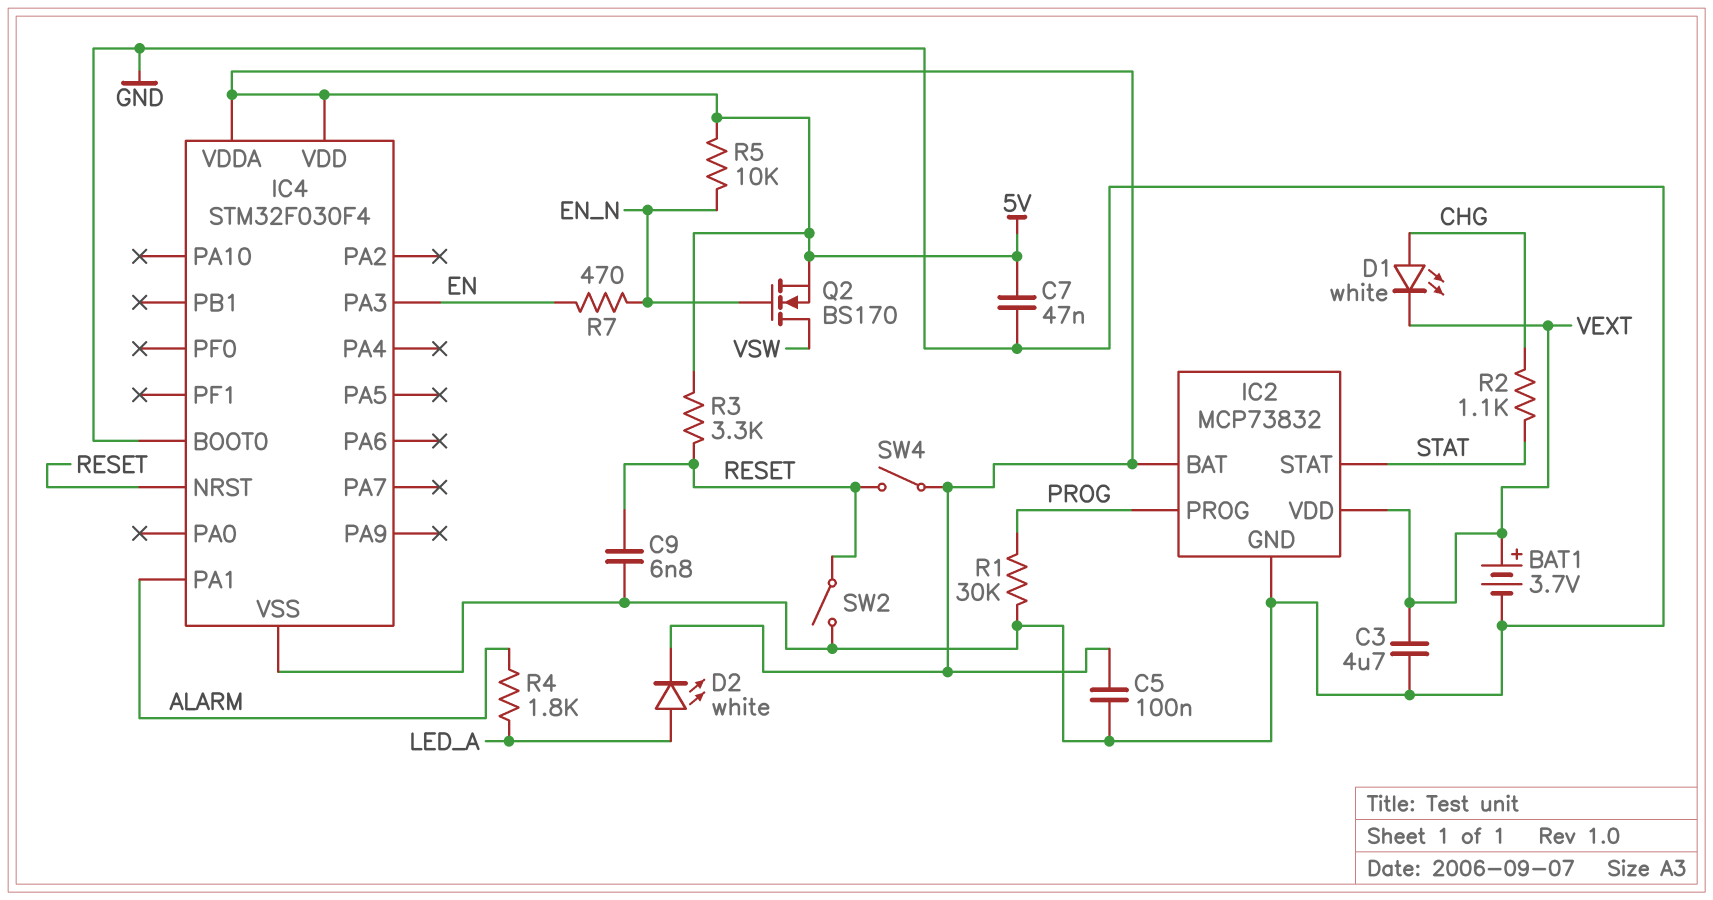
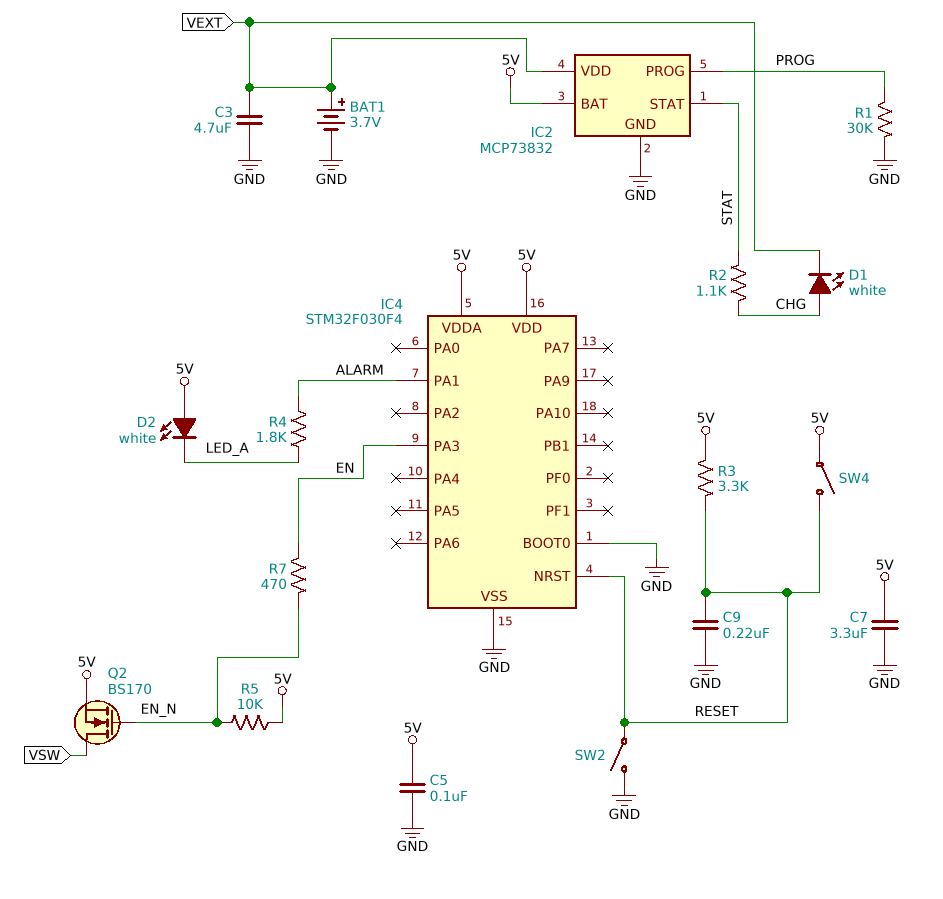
C7: 47nF (5V, GND) -> 3.3uF (5V, GND)
C9: 6.8nF (GND, RESET) -> 220nF (GND, RESET)
D2: LED white (A LED_A, K 5V) -> LED white (A 5V, K LED_A)

